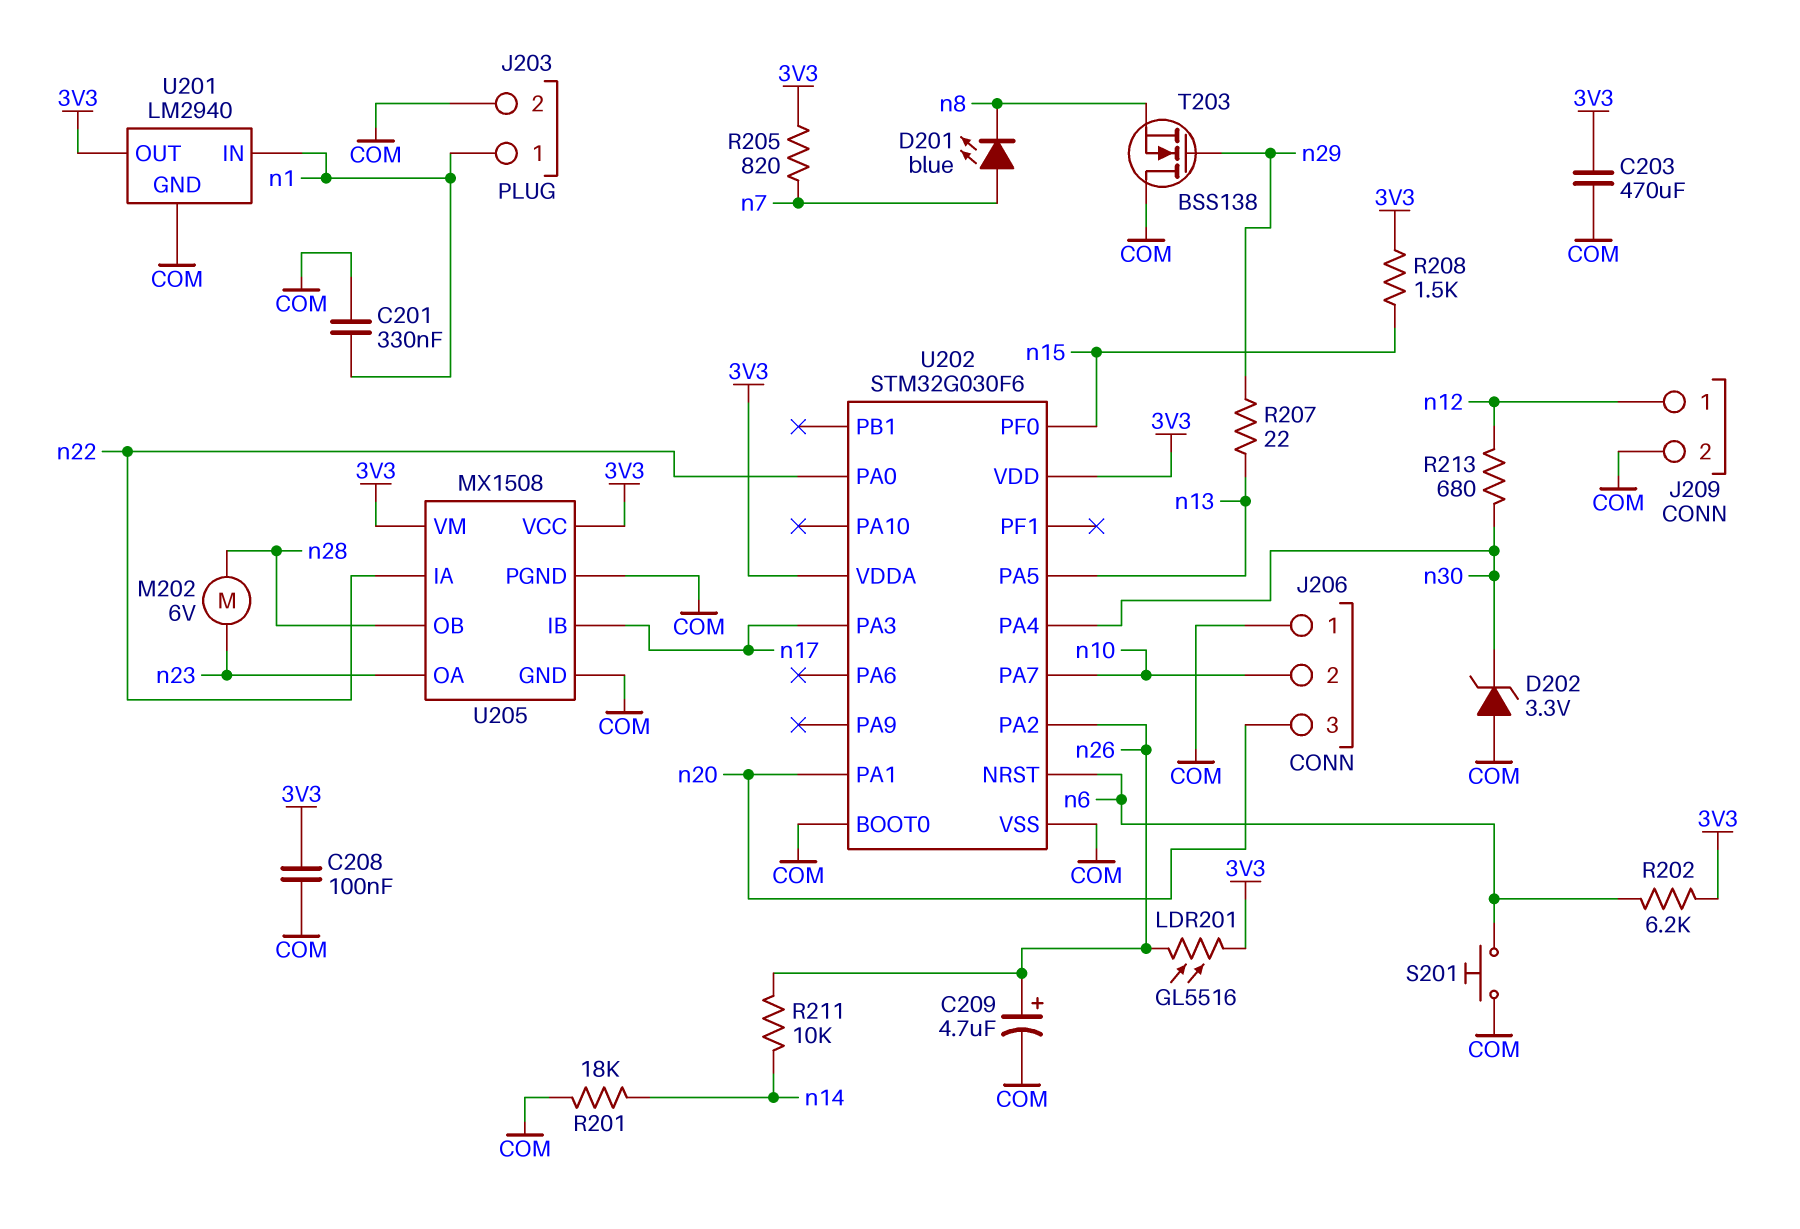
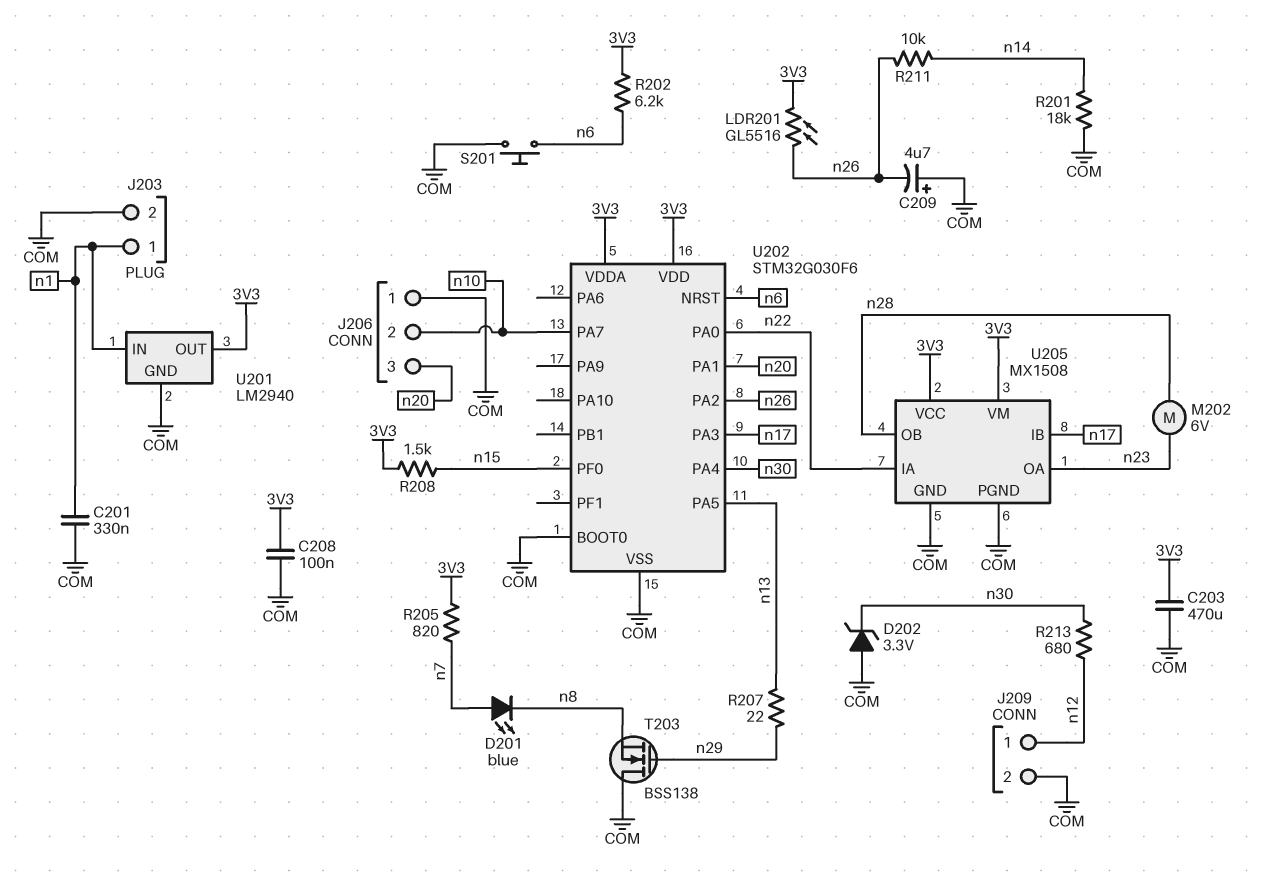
C209: 4.7uF (plus n26, minus COM) -> 4.7uF (plus COM, minus n26)

